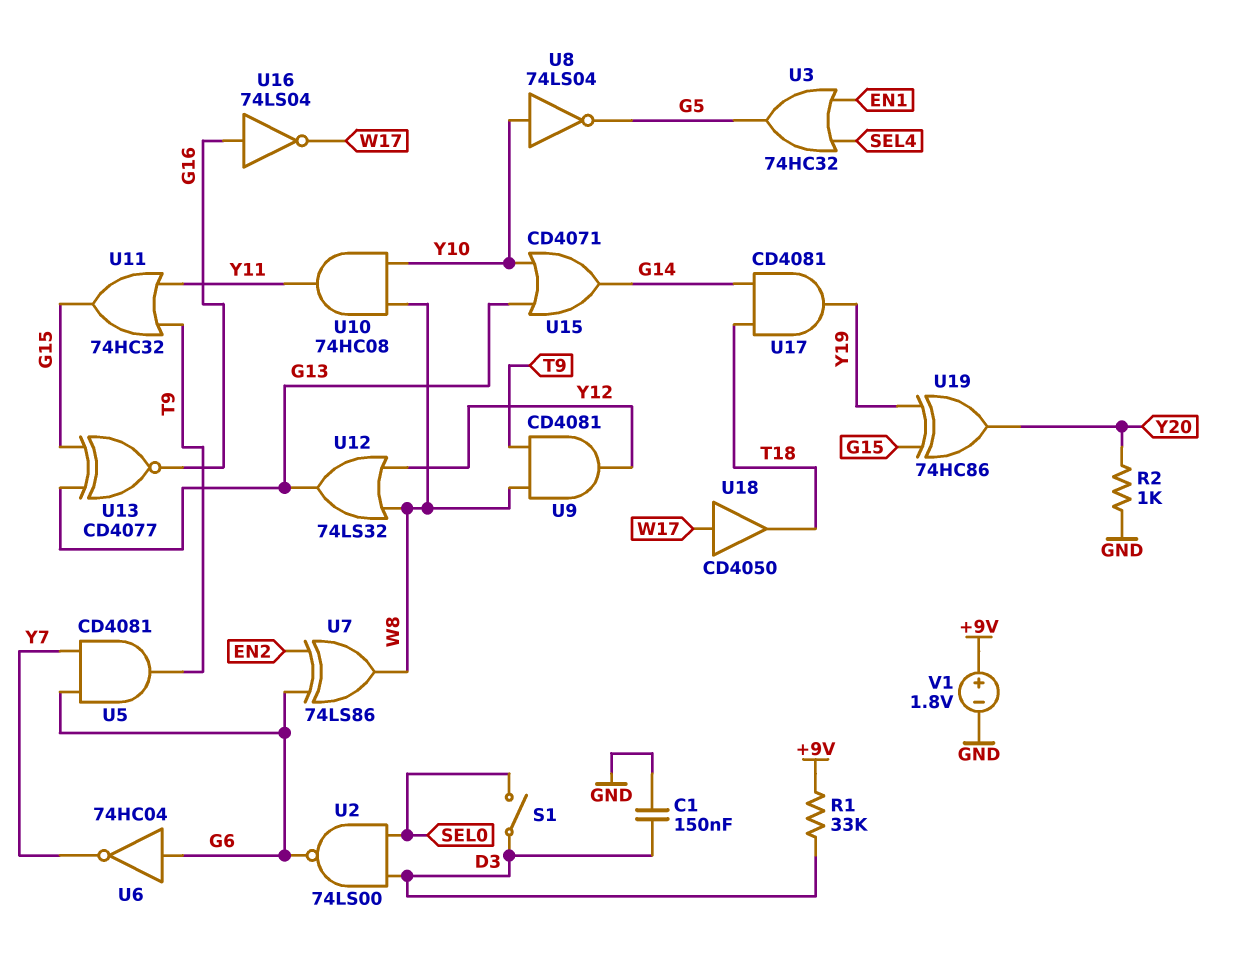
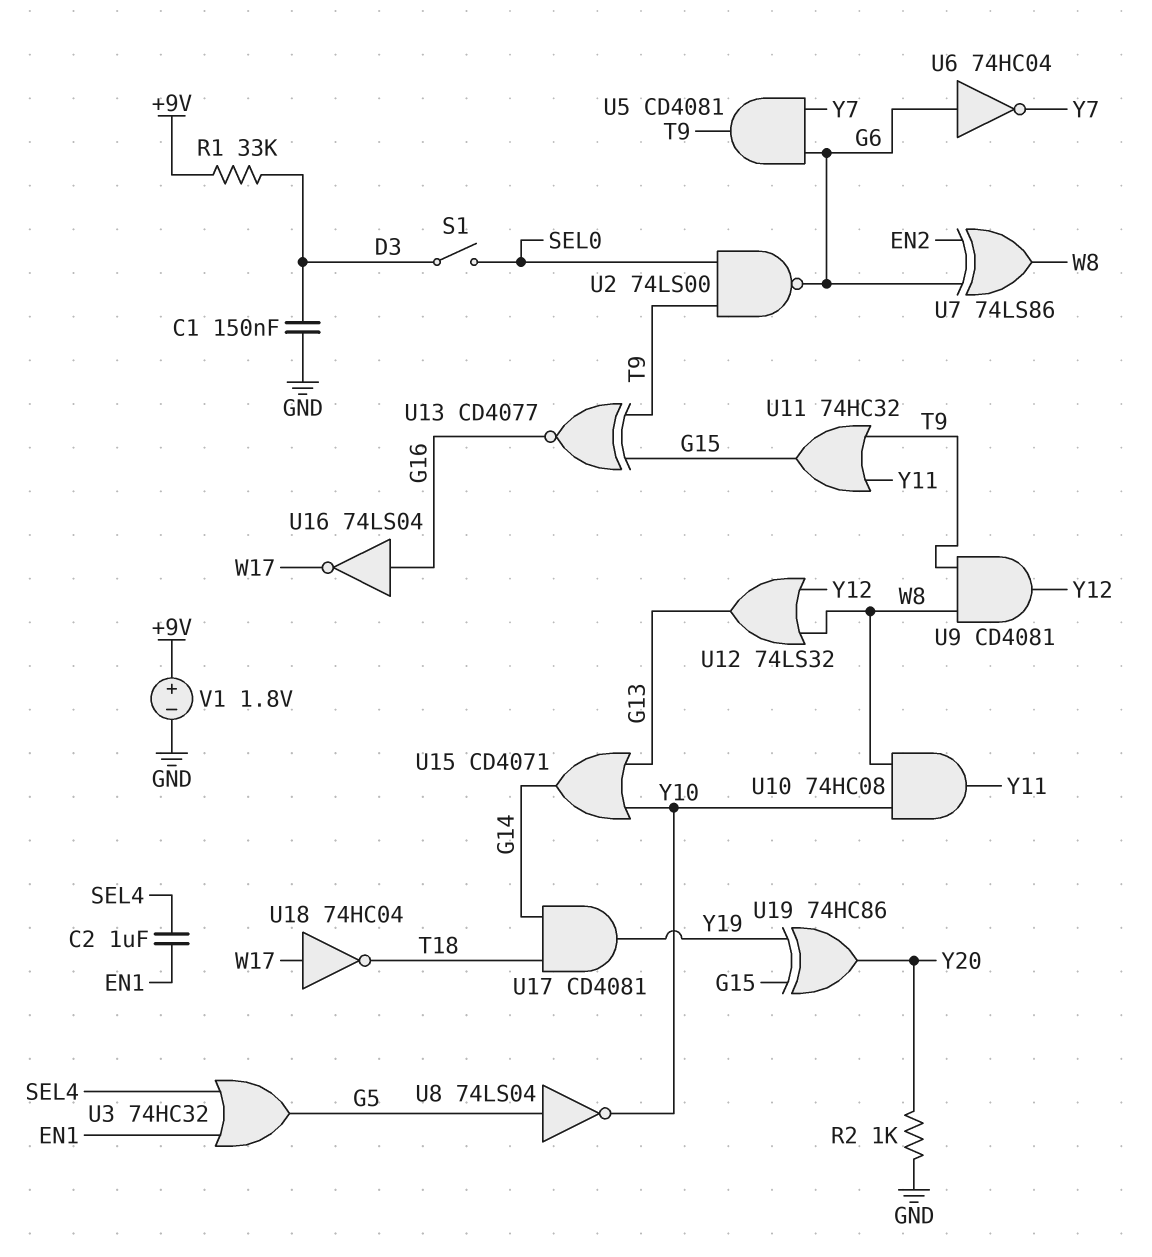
C2: none -> 1uF (EN1, SEL4)
U2: NAND 74LS00 (in D3, in SEL0, out G6) -> NAND 74LS00 (in SEL0, in T9, out G6)
U8: NOT 74LS04 (in Y10, out G5) -> NOT 74LS04 (in G5, out Y10)
U13: XNOR CD4077 (in G13, in G15, out G16) -> XNOR CD4077 (in G15, in T9, out G16)
U18: buffer CD4050 (in W17, out T18) -> NOT 74HC04 (in W17, out T18)

